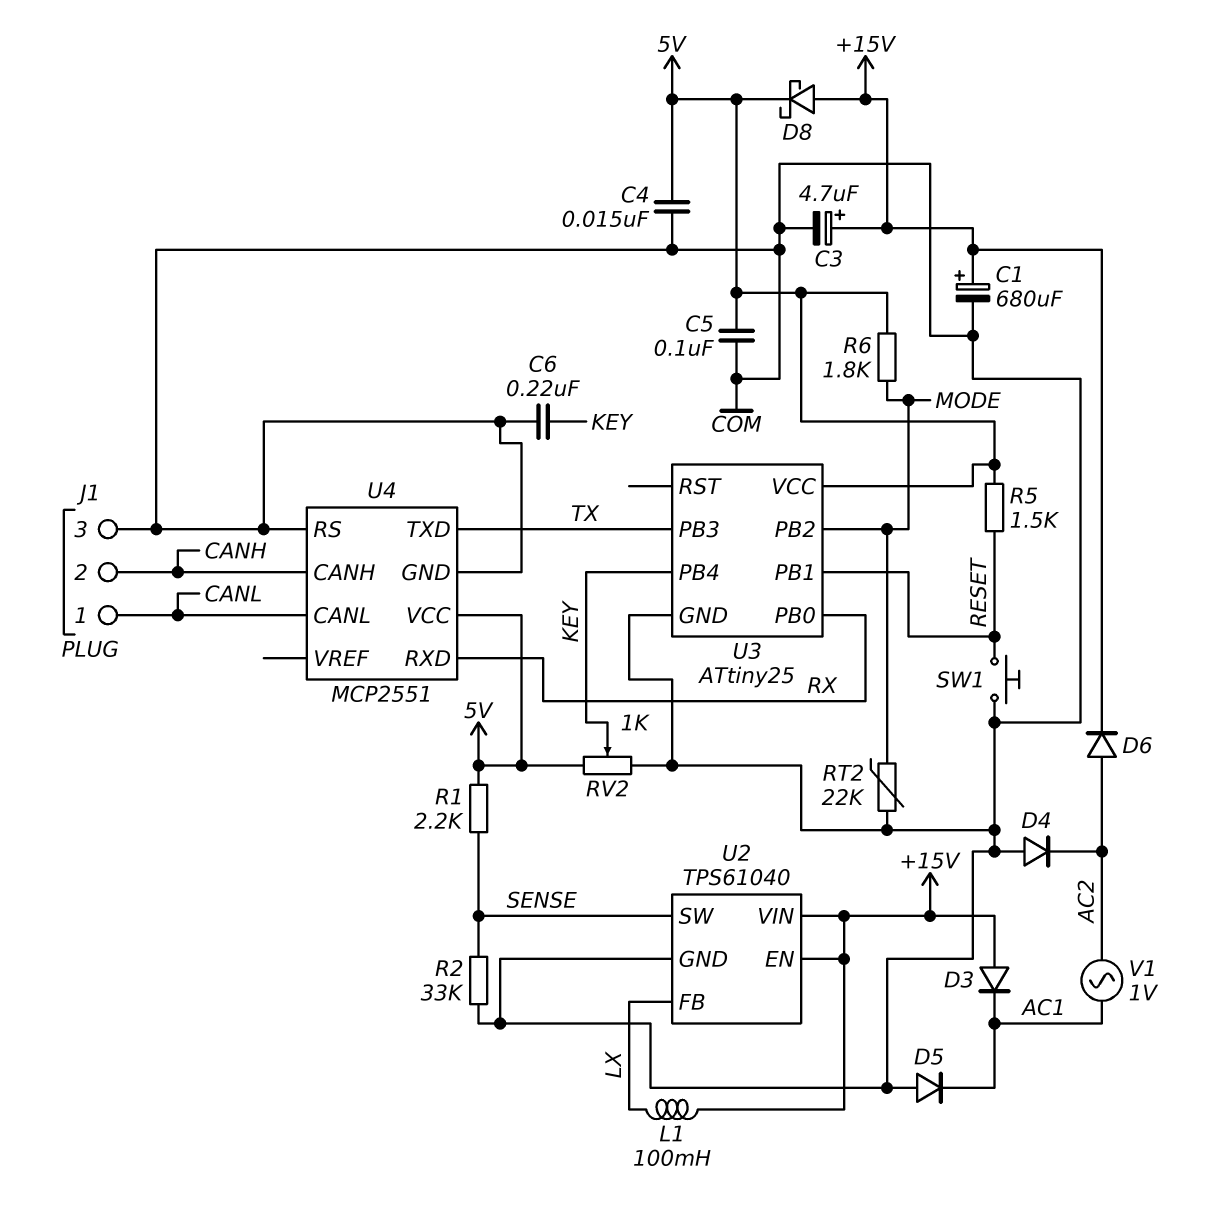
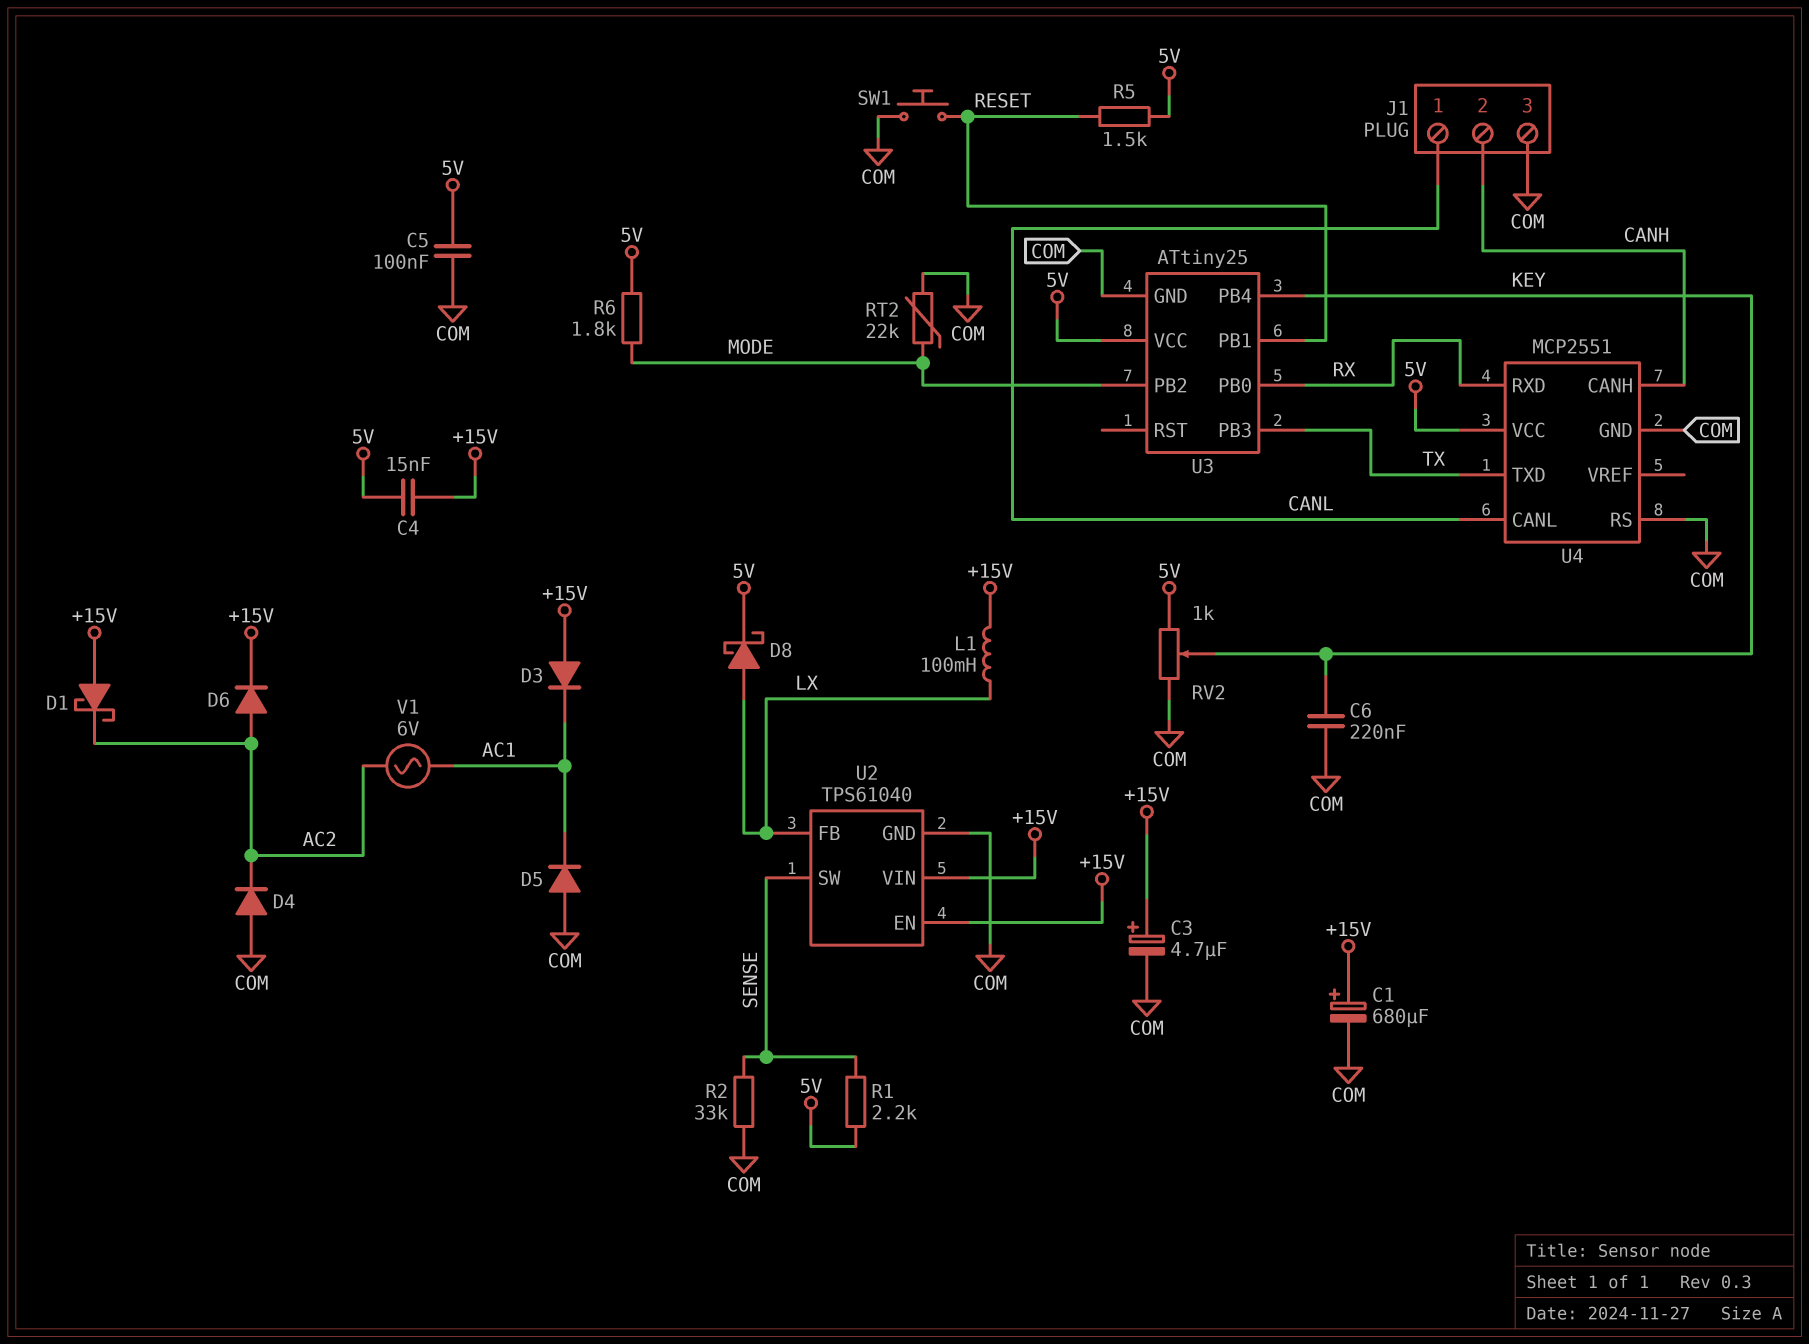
C4: 15nF (5V, COM) -> 15nF (+15V, 5V)
D1: none -> schottky (A +15V, K AC2)
D8: schottky (A +15V, K 5V) -> schottky (A LX, K 5V)
V1: AC 1V (AC1, AC2) -> AC 6V (AC1, AC2)

